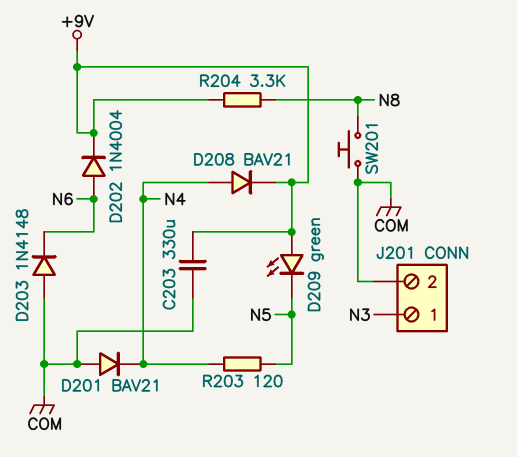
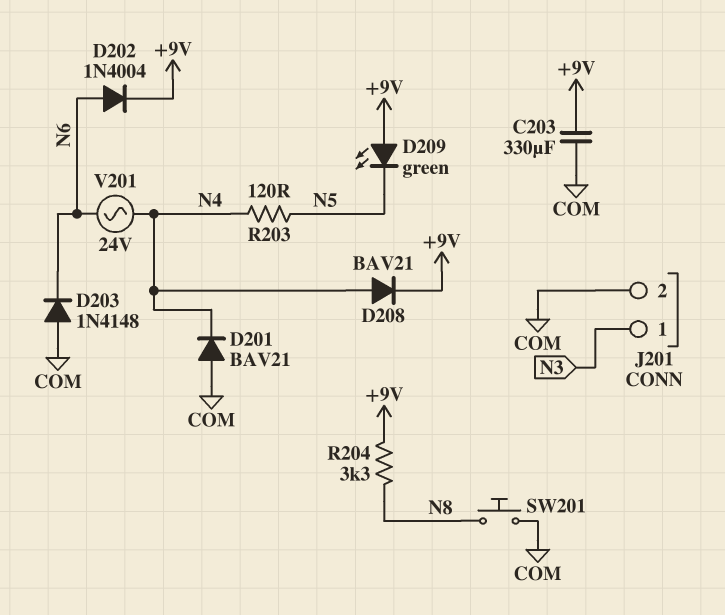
V201: none -> AC 24V (N4, N6)

